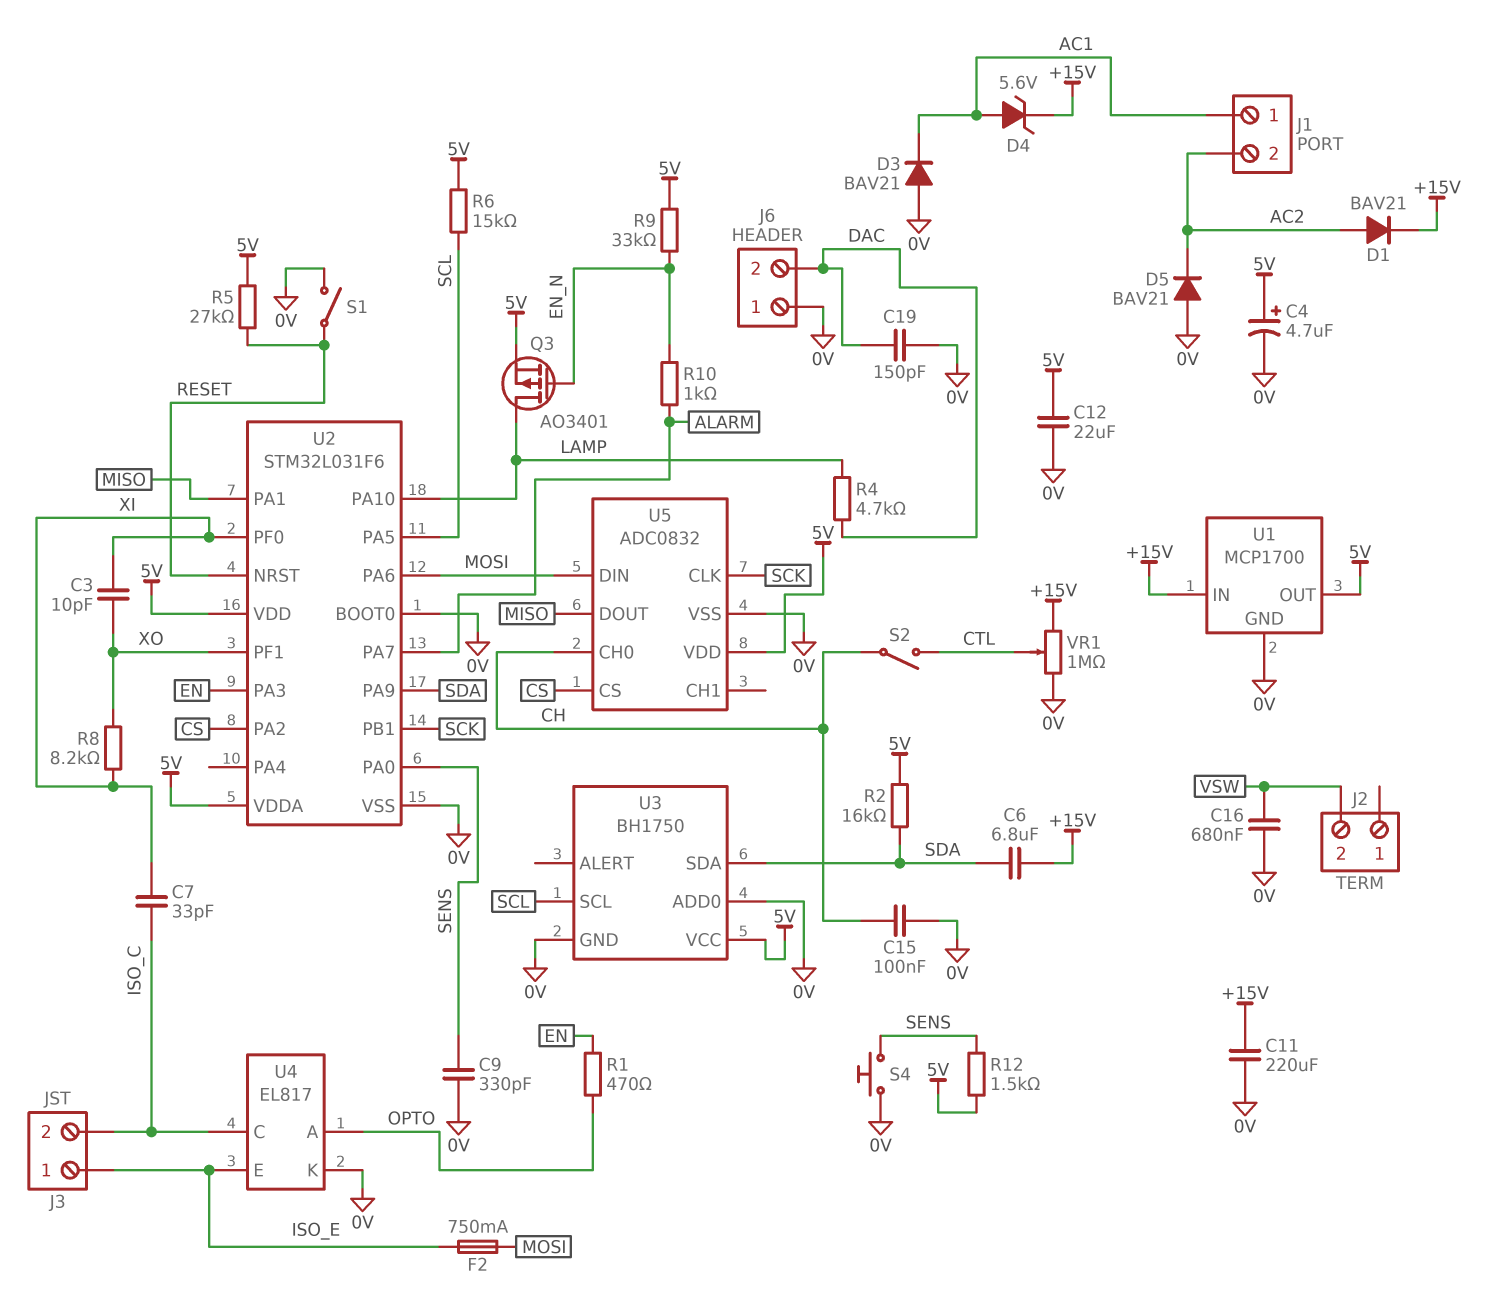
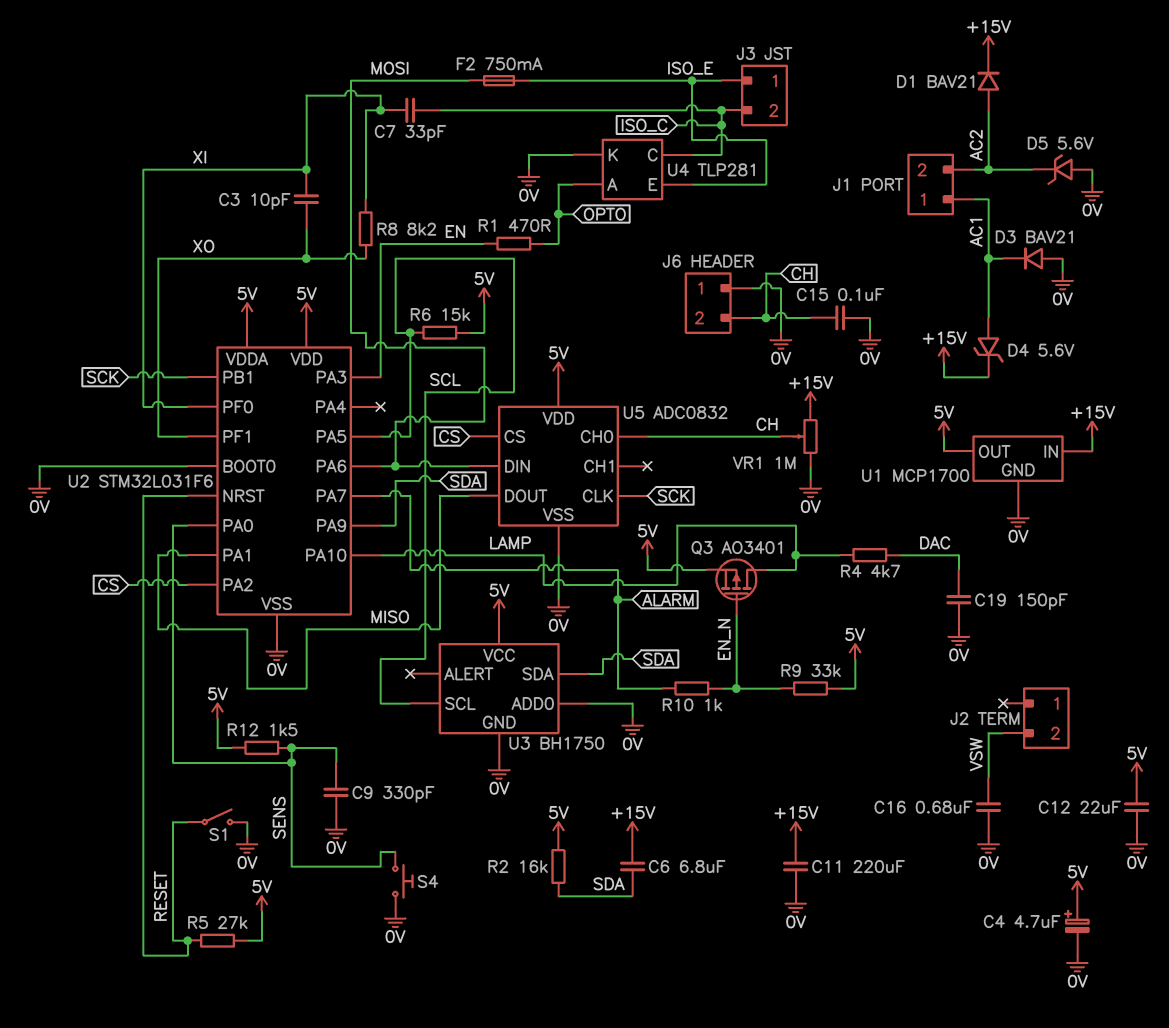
D5: diode BAV21 (A 0V, K AC2) -> zener 5.6V (A 0V, K AC2)
J6 pin 2: DAC -> CH
S2: switch (CH, CTL) -> none
U4: EL817 -> TLP281
VR1: 1M (+15V, 0V, wiper CTL) -> 1M (+15V, 0V, wiper CH)

